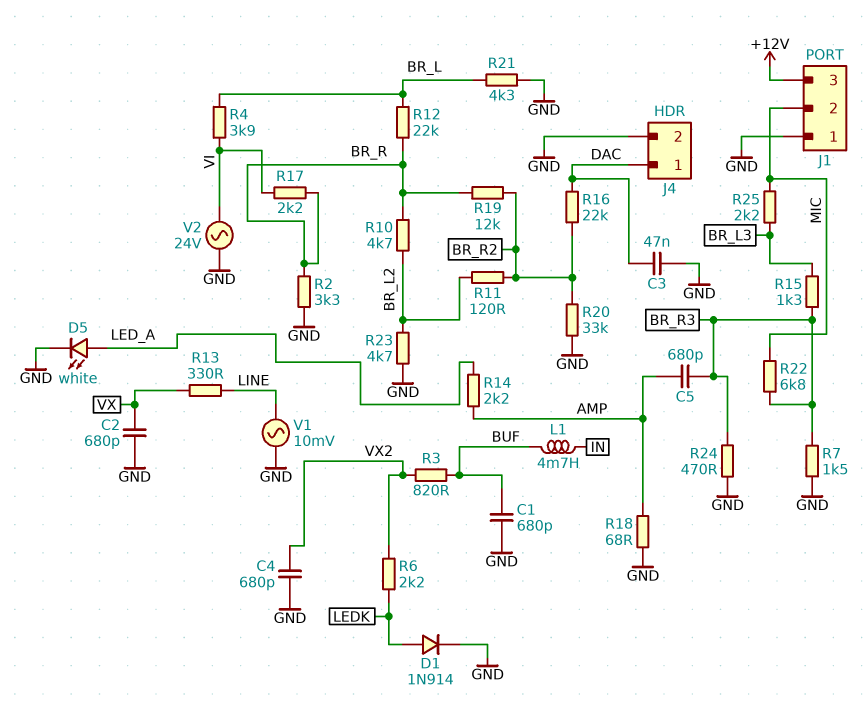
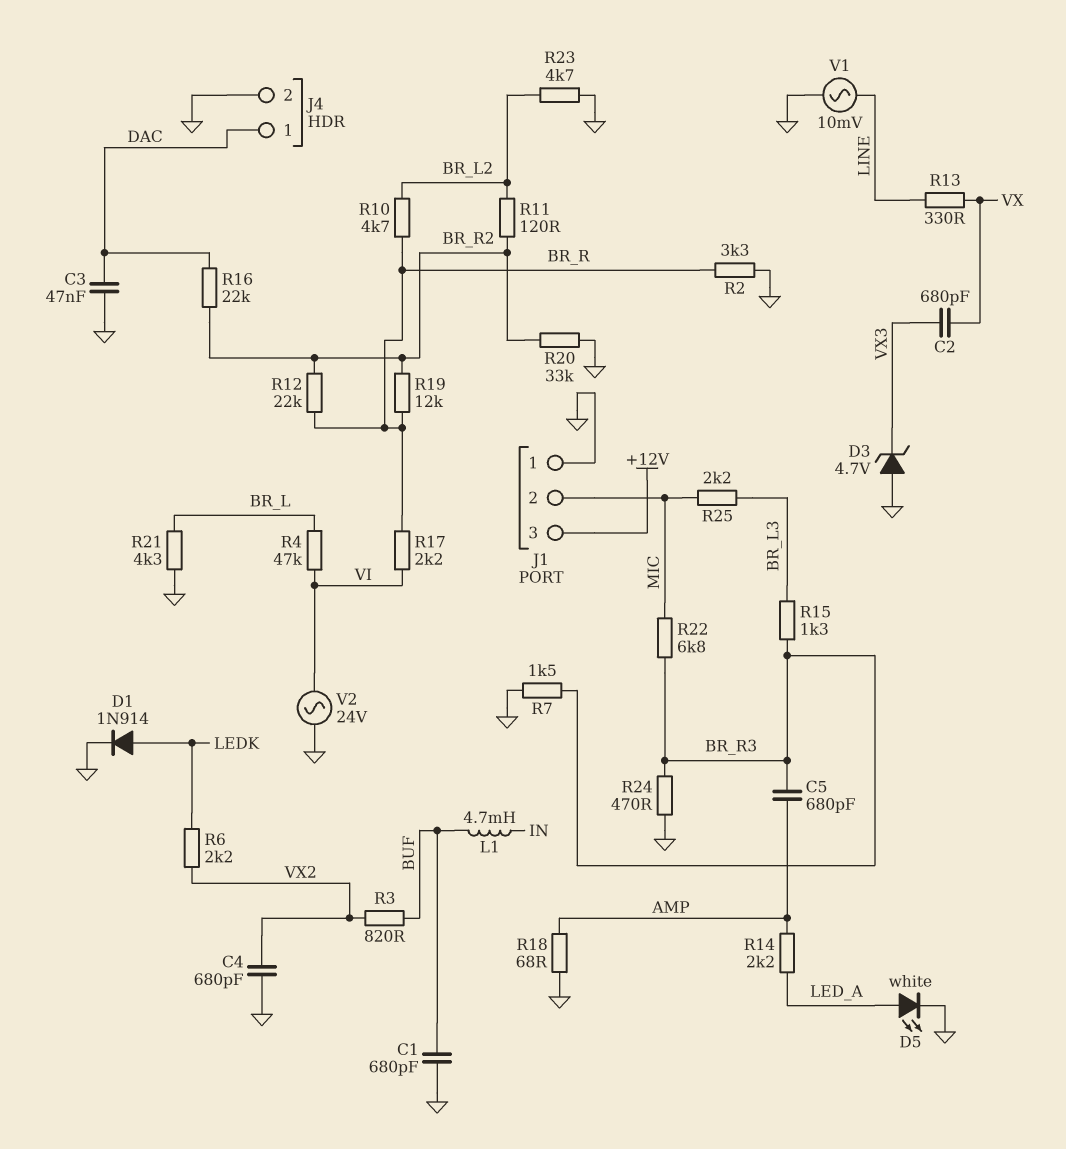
C2: 680pF (GND, VX) -> 680pF (VX, VX3)
D3: none -> zener 4.7V (A GND, K VX3)
R4: 3.9k (BR_L, VI) -> 47k (BR_L, VI)
R12: 22k (BR_L, BR_R) -> 22k (BR_R, BR_R2)

